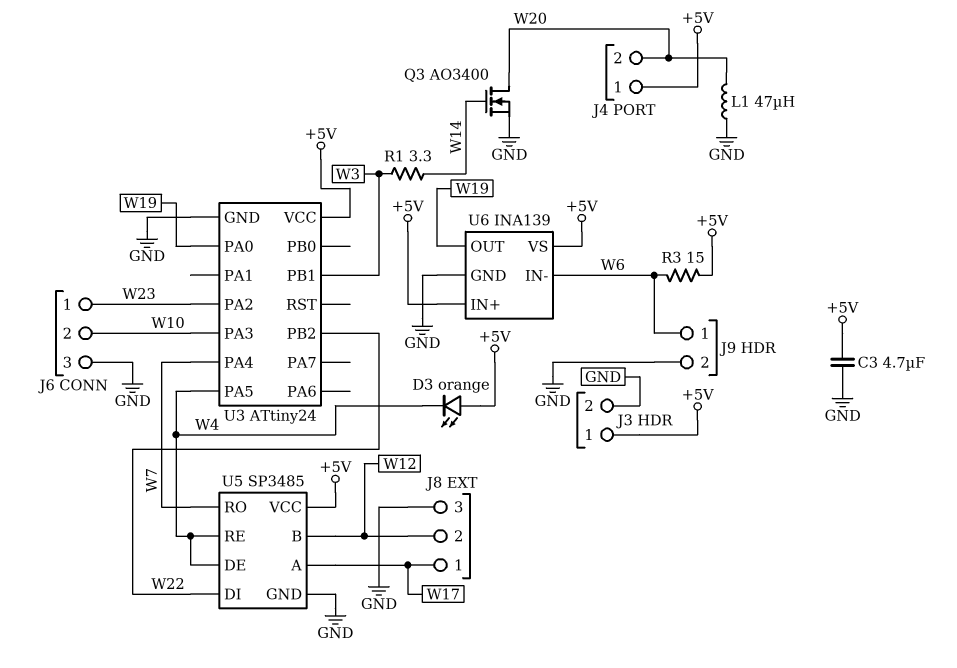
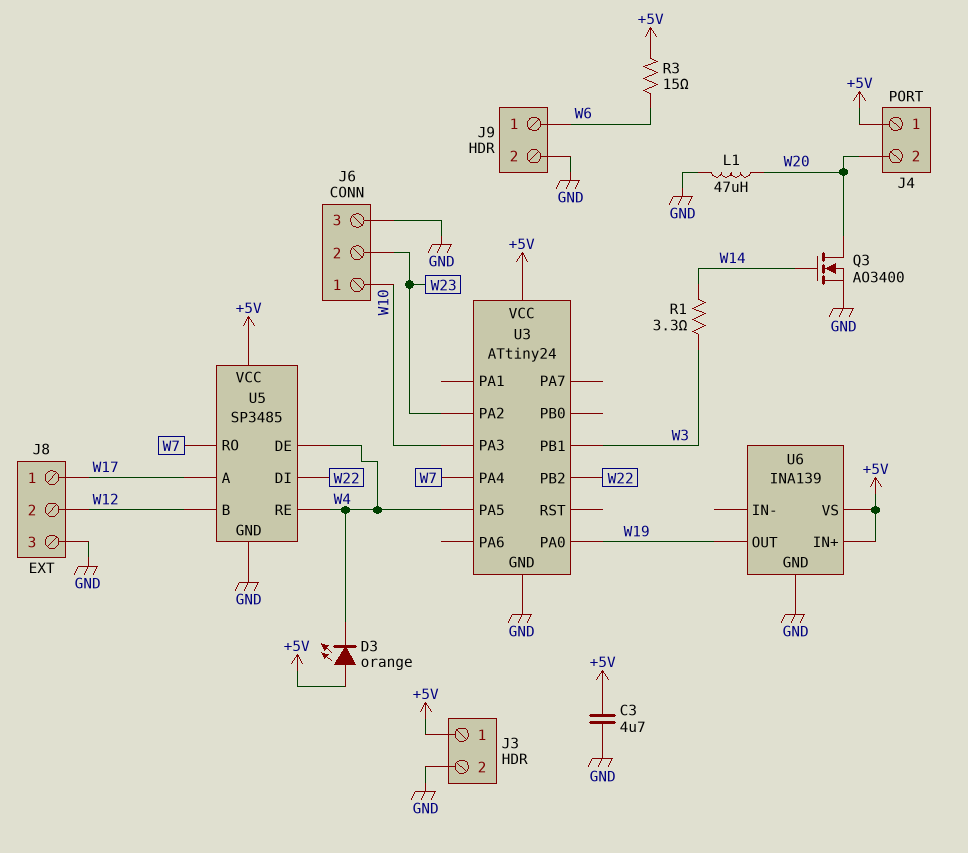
J6 pin 1: W23 -> W10
J6 pin 2: W10 -> W23
U6 pin IN-: W6 -> none

